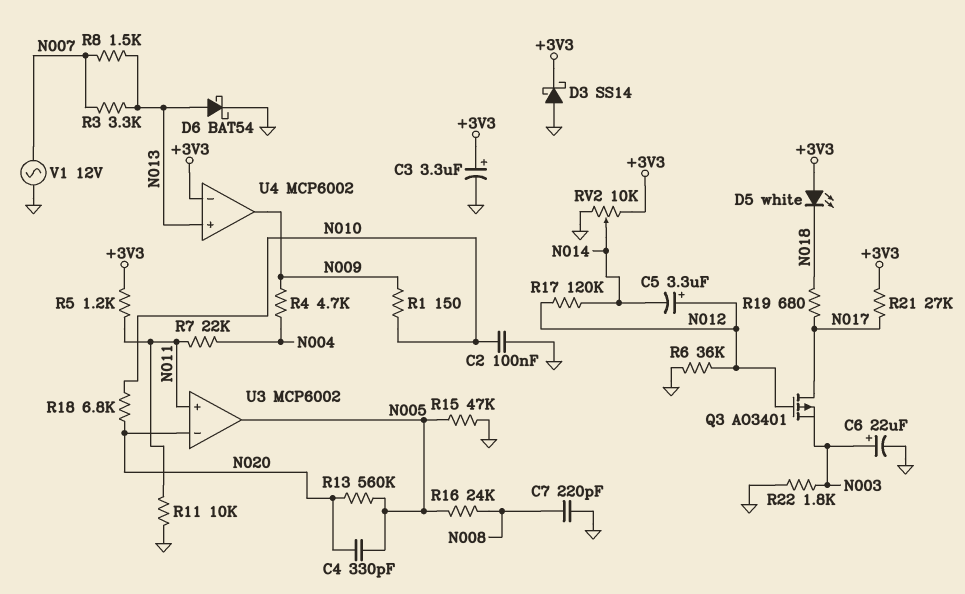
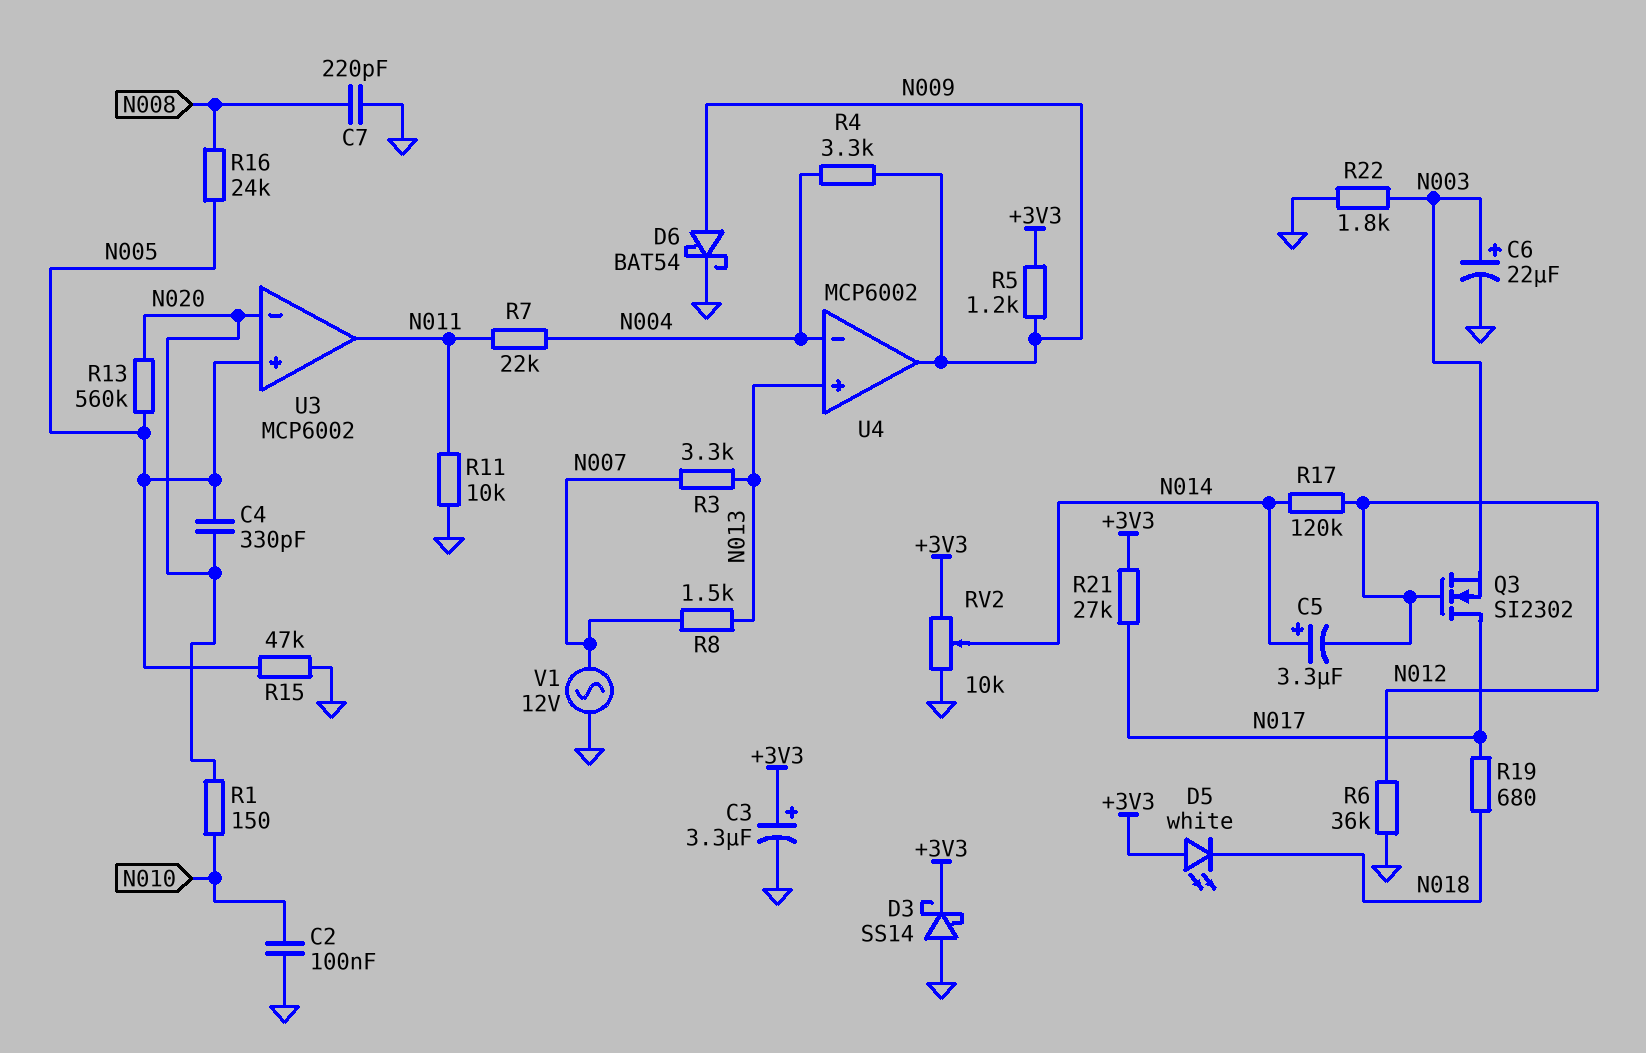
C5: 3.3uF (plus N012, minus N014) -> 3.3uF (plus N014, minus N012)
D6: schottky BAT54 (A N013, K GND) -> schottky BAT54 (A N009, K GND)
Q3: PMOS AO3401 (G N012, D N017, S N003) -> NMOS SI2302 (G N012, D N017, S N003)
R1: 150 (N009, N010) -> 150 (N010, N020)
R4: 4.7k (N004, N009) -> 3.3k (N004, N009)
R5: 1.2k (+3V3, N011) -> 1.2k (+3V3, N009)
R18: 6.8k (N010, N020) -> none
U3 pin in+: N011 -> N005
U3 pin out: N005 -> N011
U4 pin in-: +3V3 -> N004

